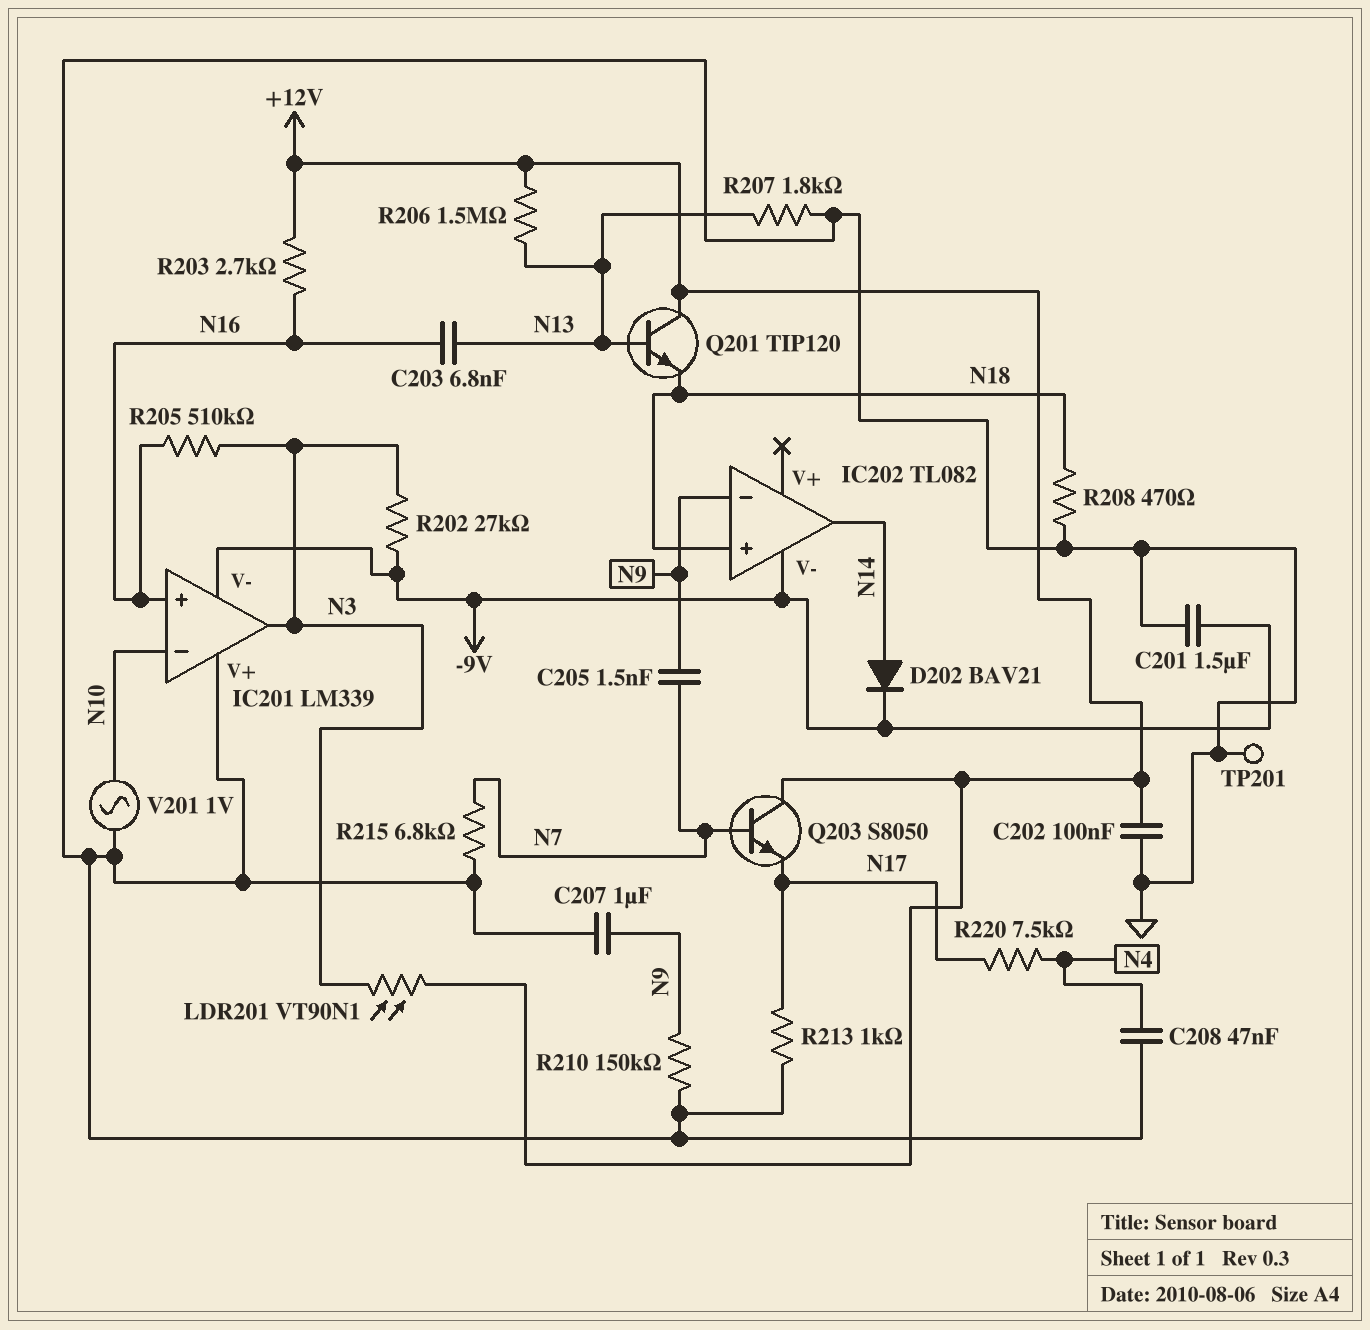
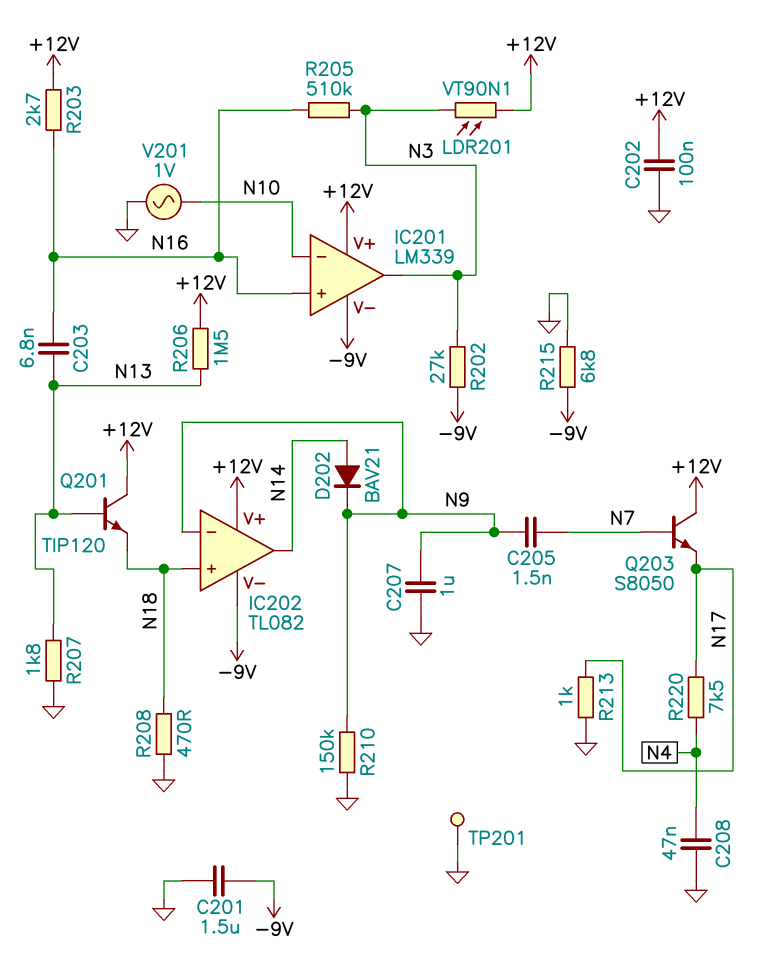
D202: diode BAV21 (A N14, K -9V) -> diode BAV21 (A N14, K N9)
IC201 pin V+: GND -> +12V
IC202 pin V+: none -> +12V
R215: 6.8k (GND, N7) -> 6.8k (-9V, GND)

